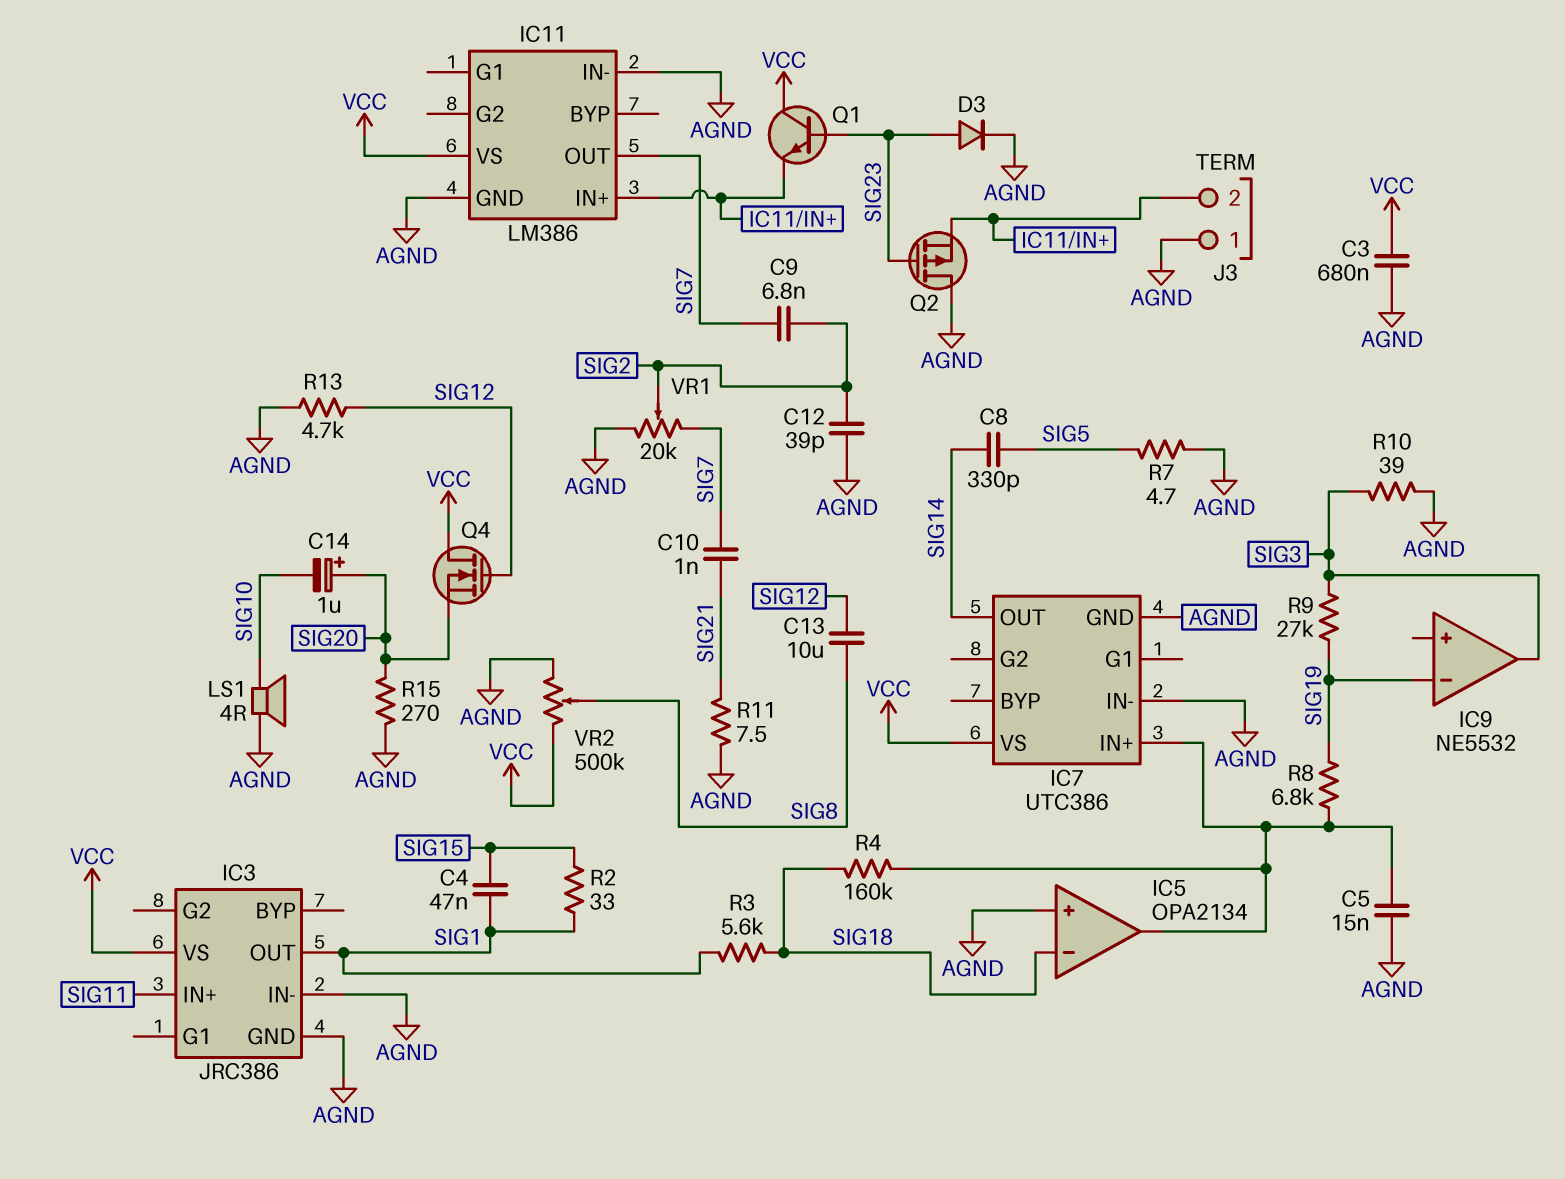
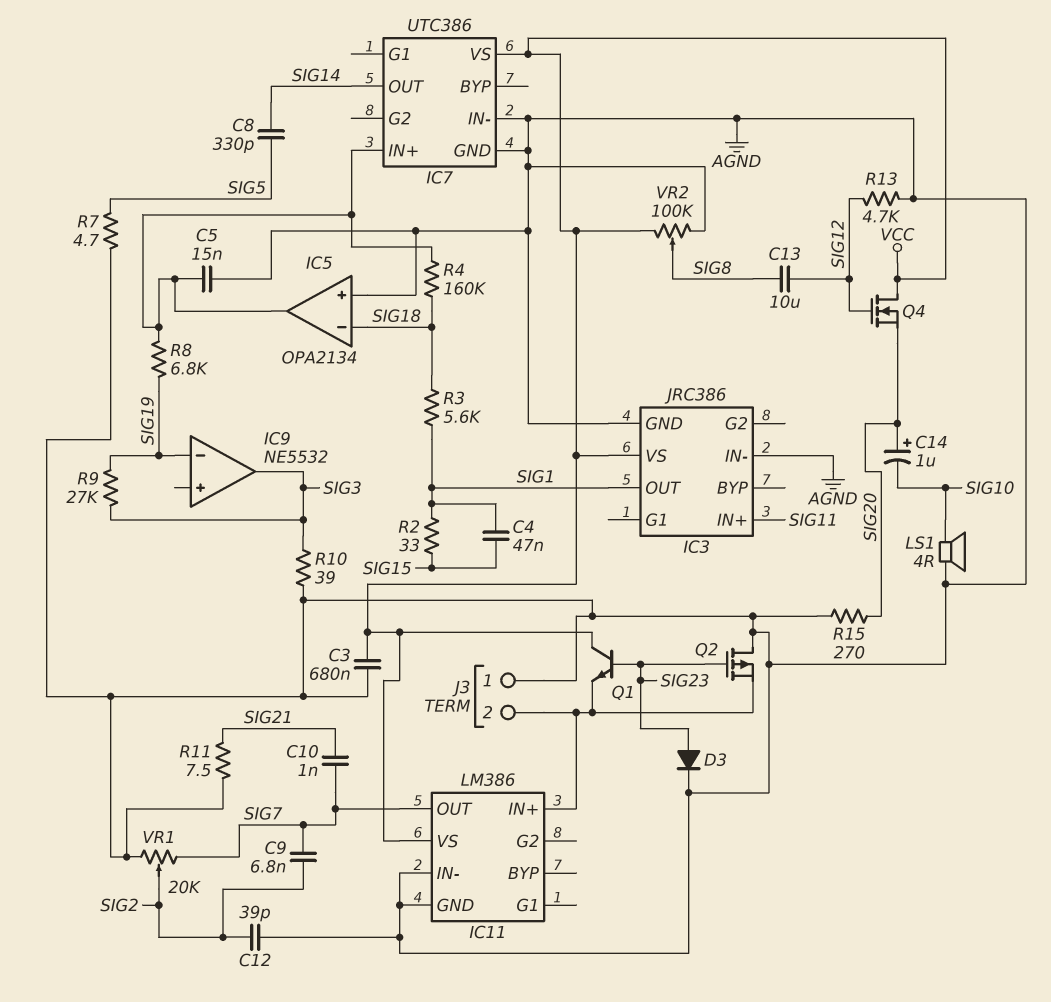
VR2: 500k (AGND, VCC, wiper SIG8) -> 100k (AGND, VCC, wiper SIG8)

